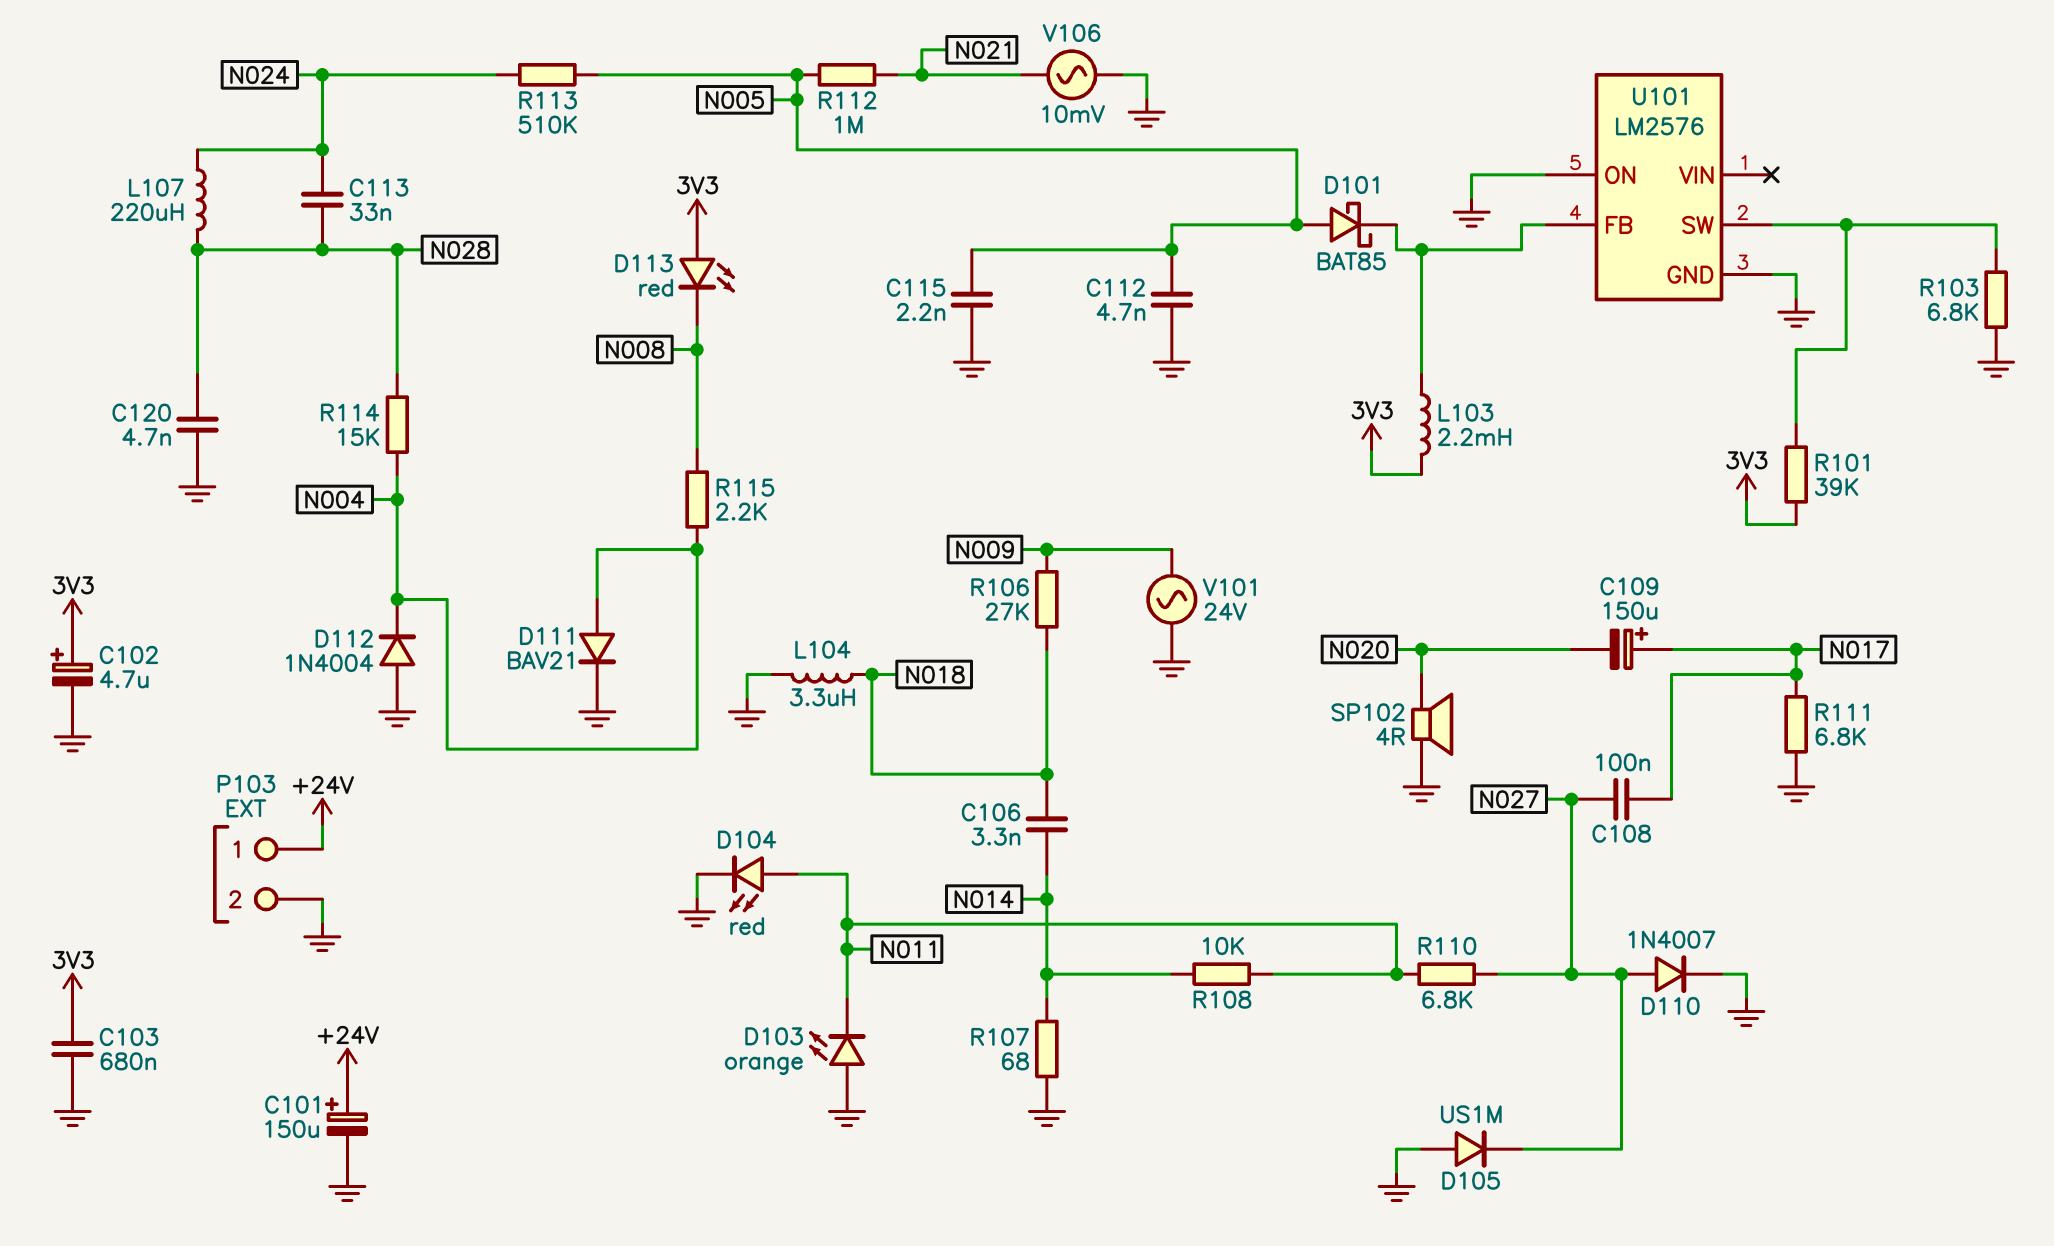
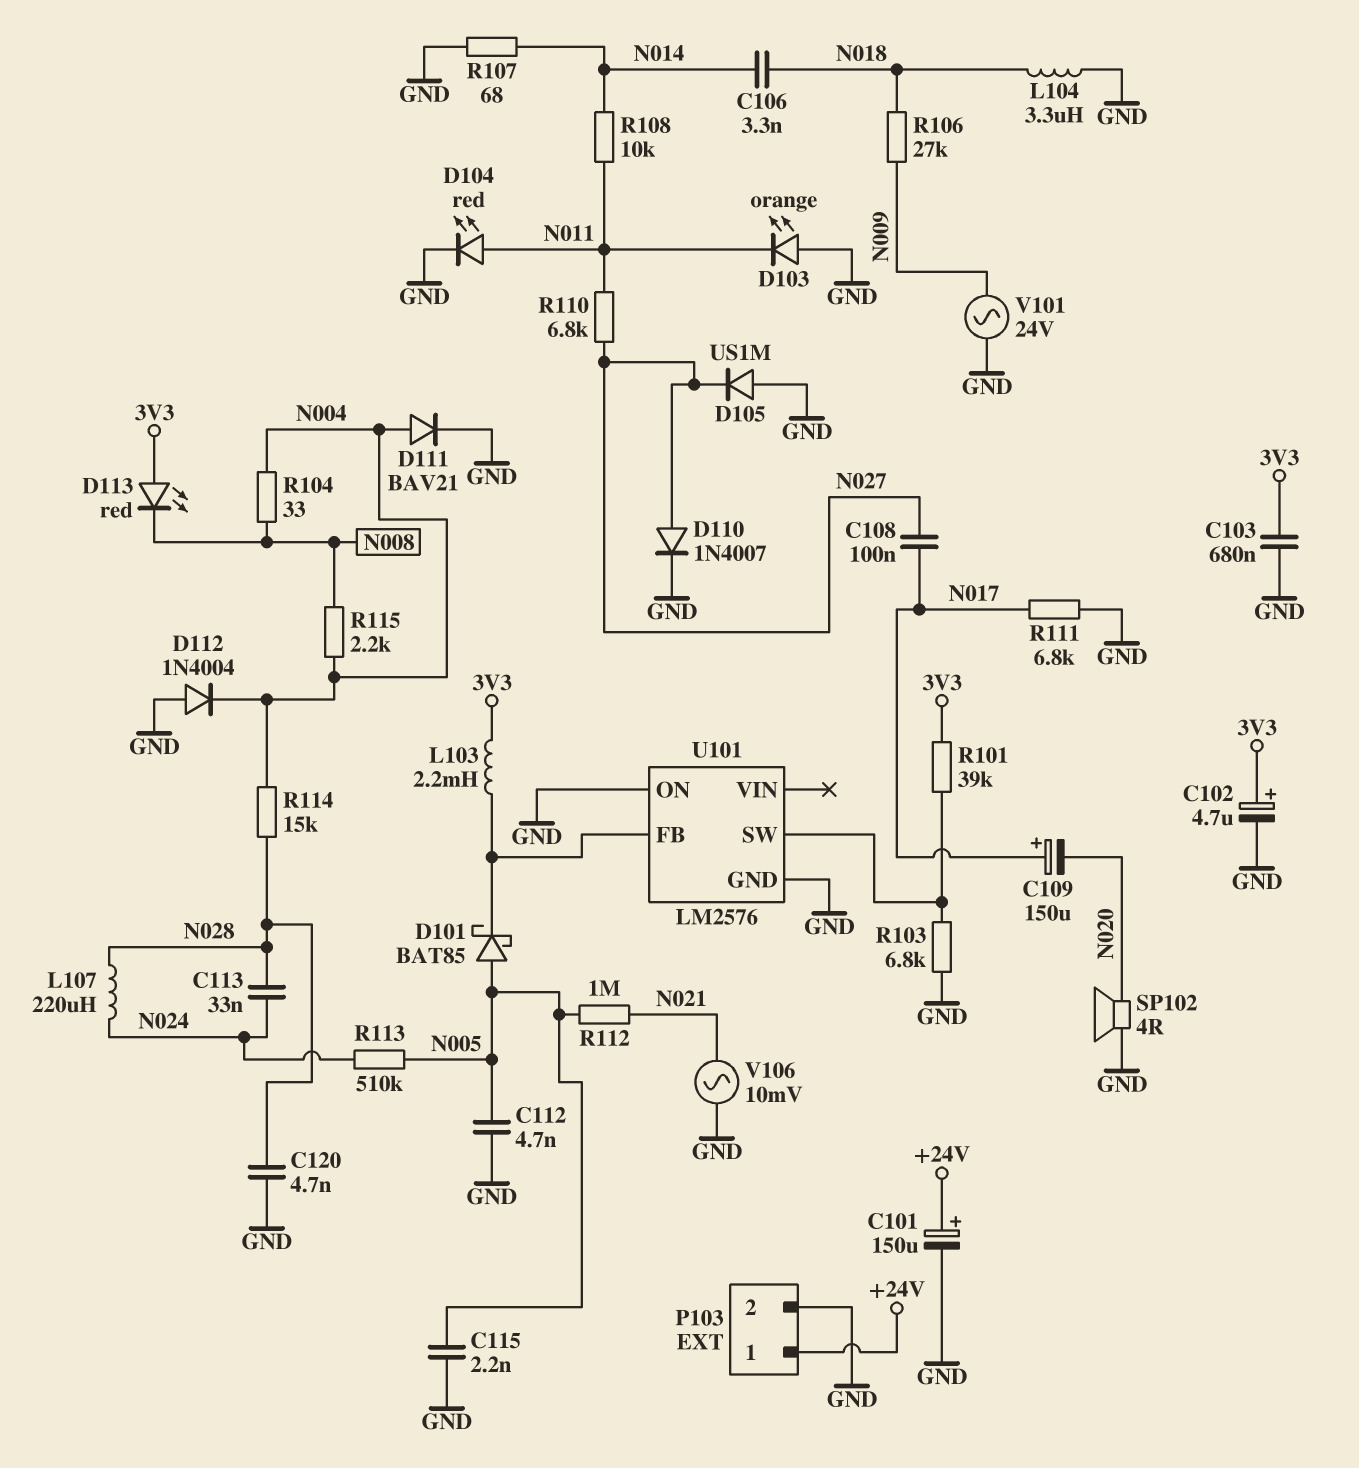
R104: none -> 33 (N004, N008)

